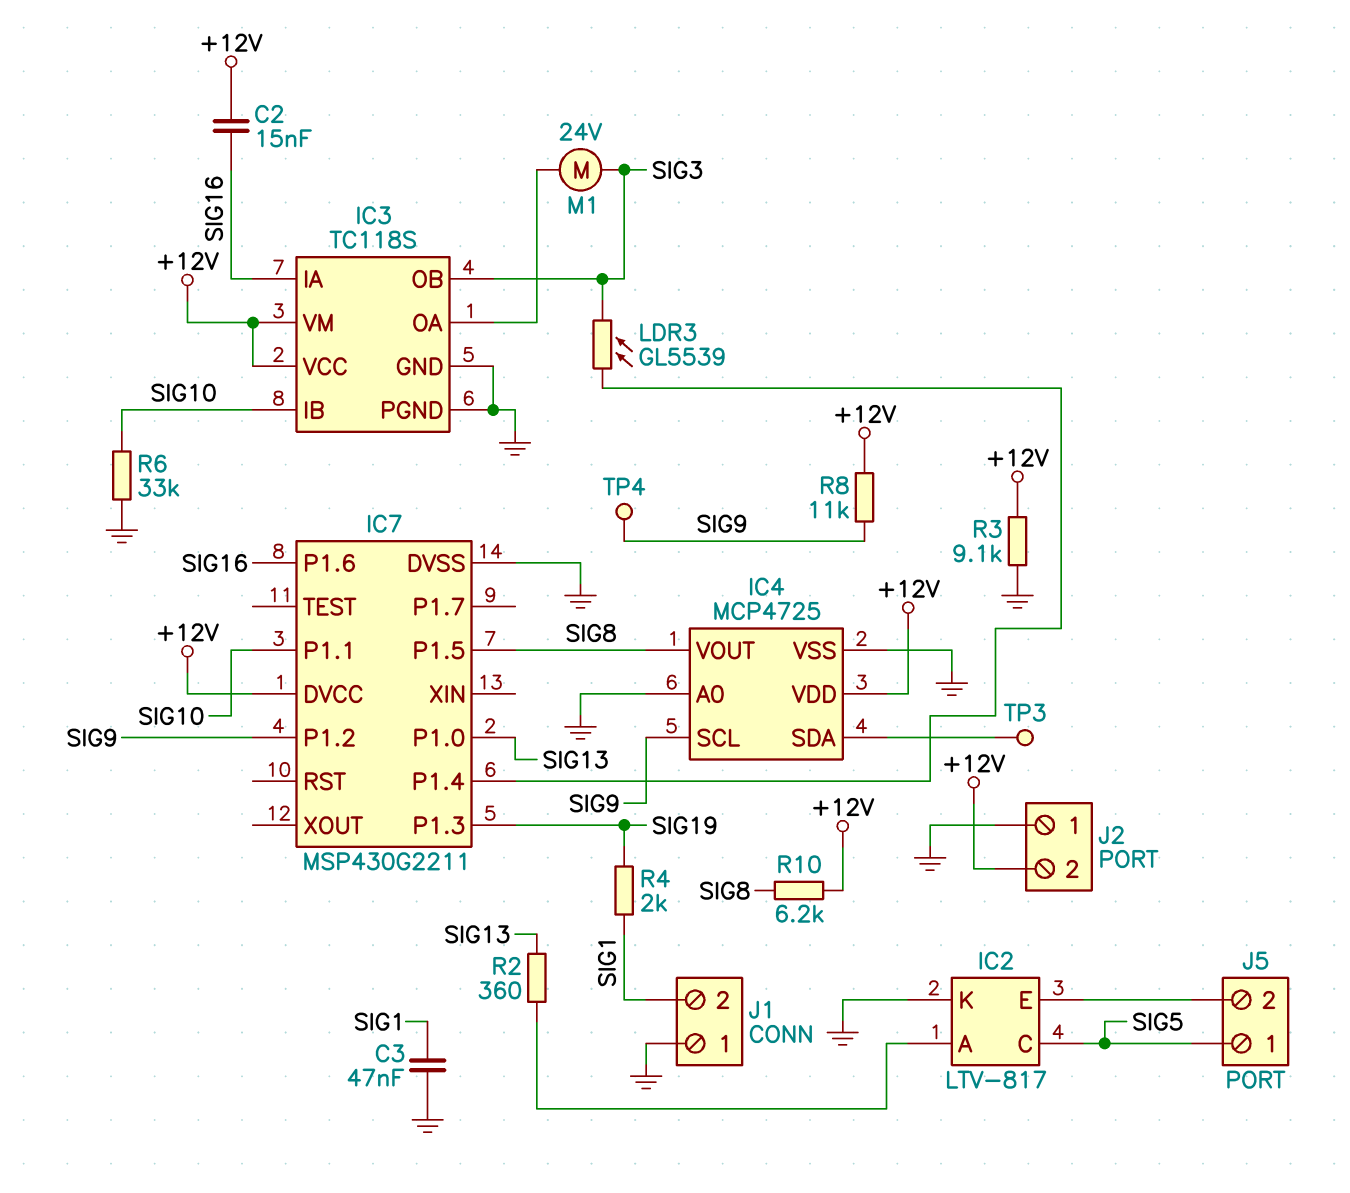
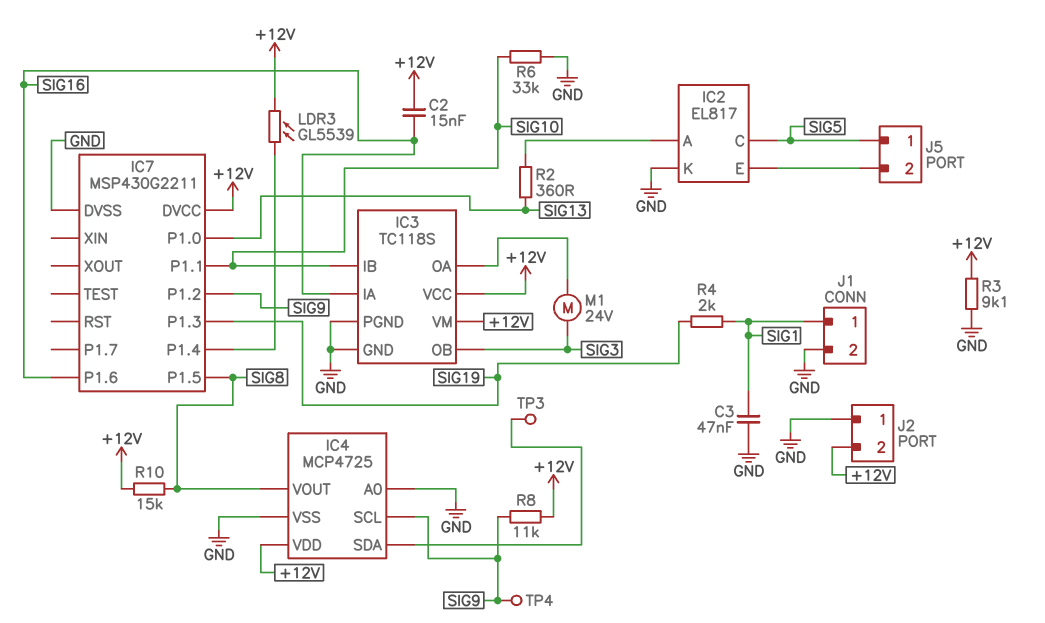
IC2: LTV-817 -> EL817
J1 pin 1: GND -> SIG1
J1 pin 2: SIG1 -> GND
LDR3: GL5539 (IC7/P1.4, SIG3) -> GL5539 (+12V, IC7/P1.4)
R10: 6.2k (+12V, SIG8) -> 15k (+12V, SIG8)

